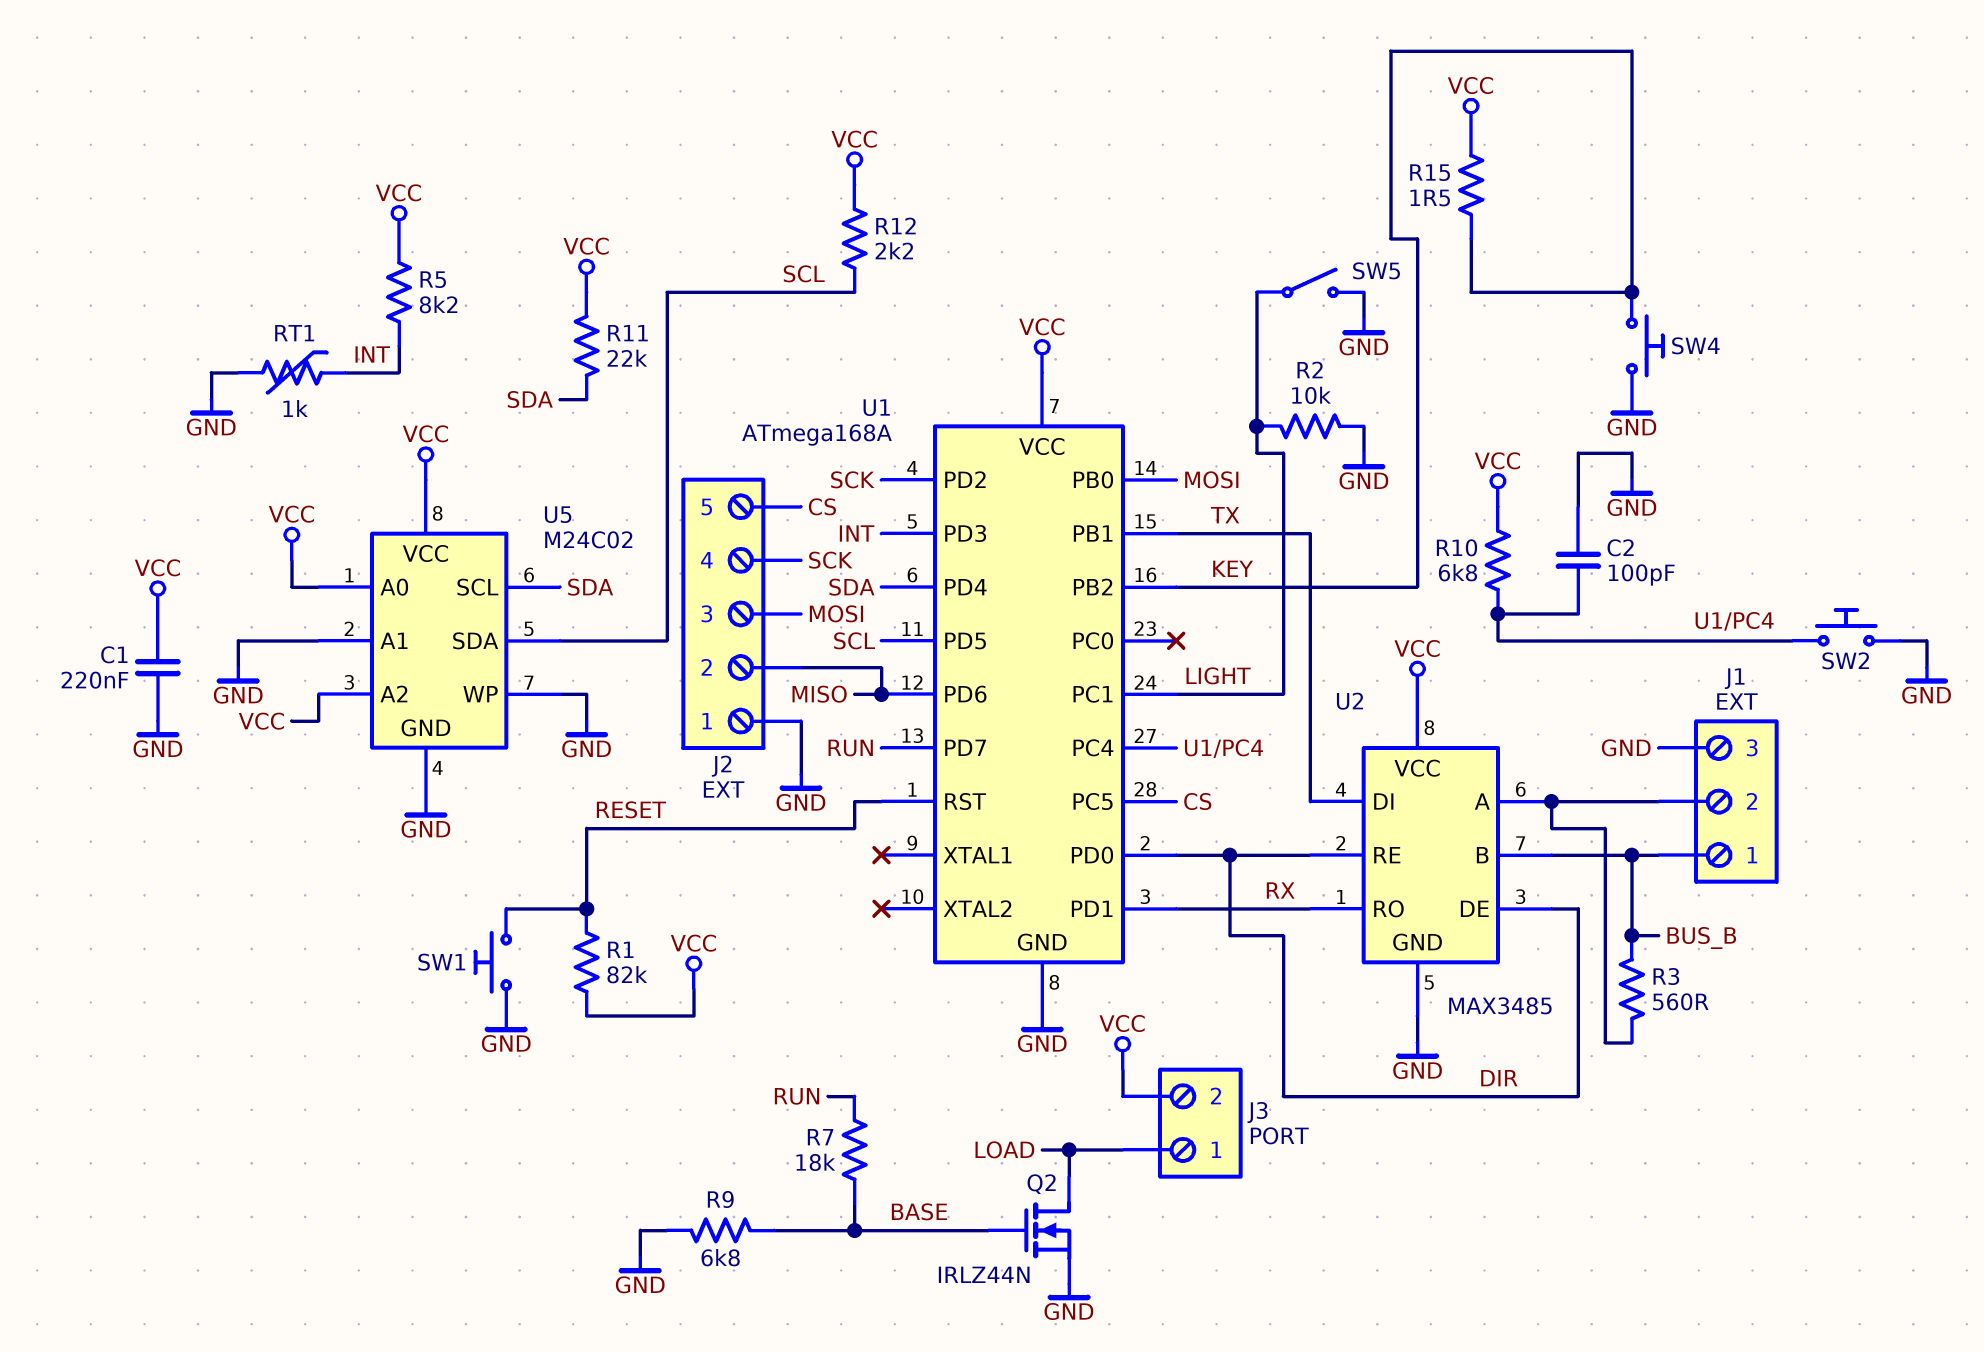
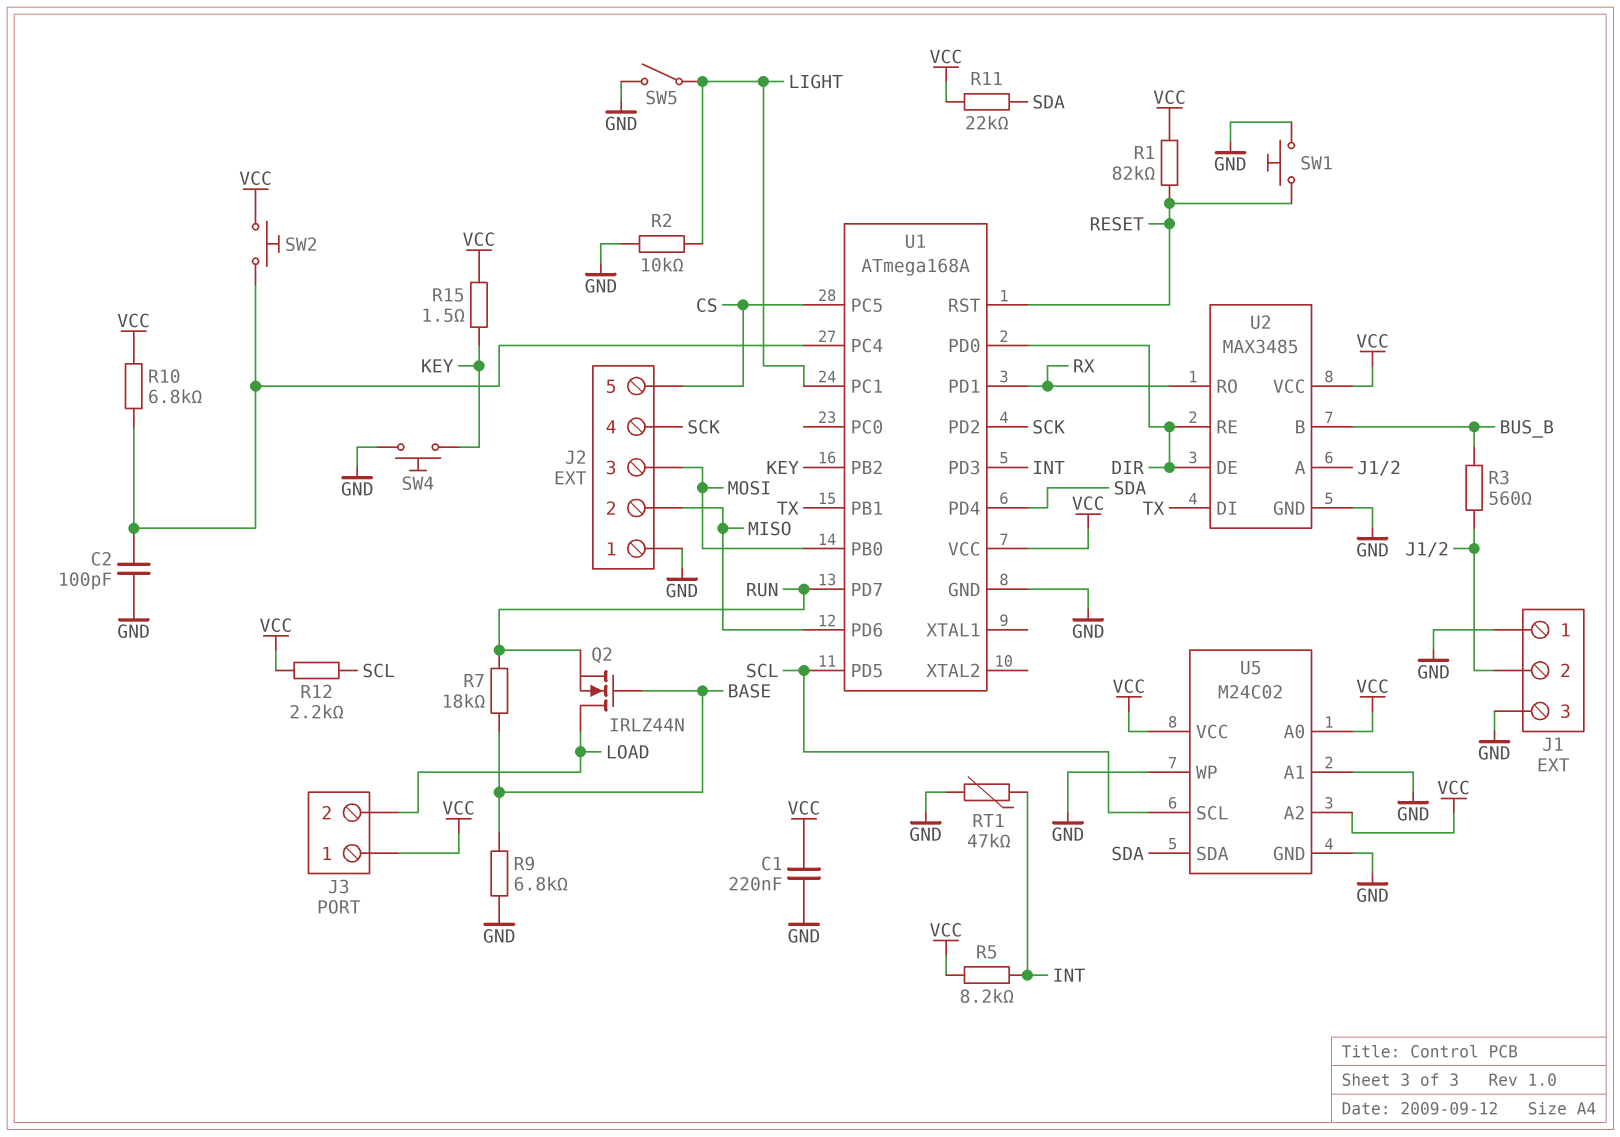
J1 pin 1: BUS_B -> GND
J3 pin 1: LOAD -> VCC
J3 pin 2: VCC -> LOAD
Q2: NMOS IRLZ44N (G BASE, D LOAD, S GND) -> NMOS IRLZ44N (G BASE, D LOAD, S RUN)
RT1: 1k (GND, INT) -> 47k (GND, INT)
SW2: button (GND, U1/PC4) -> button (U1/PC4, VCC)
U5 pin SCL: SDA -> SCL
U5 pin SDA: SCL -> SDA

